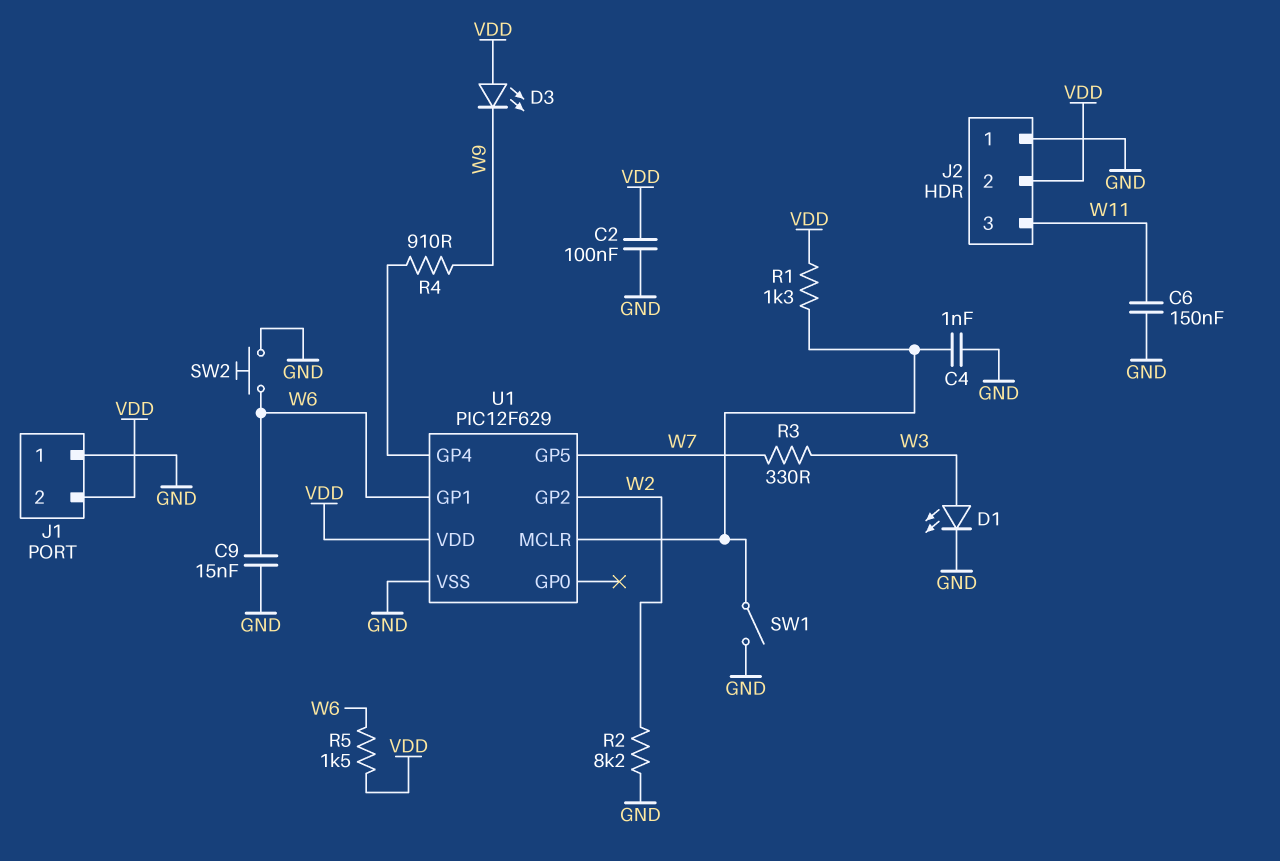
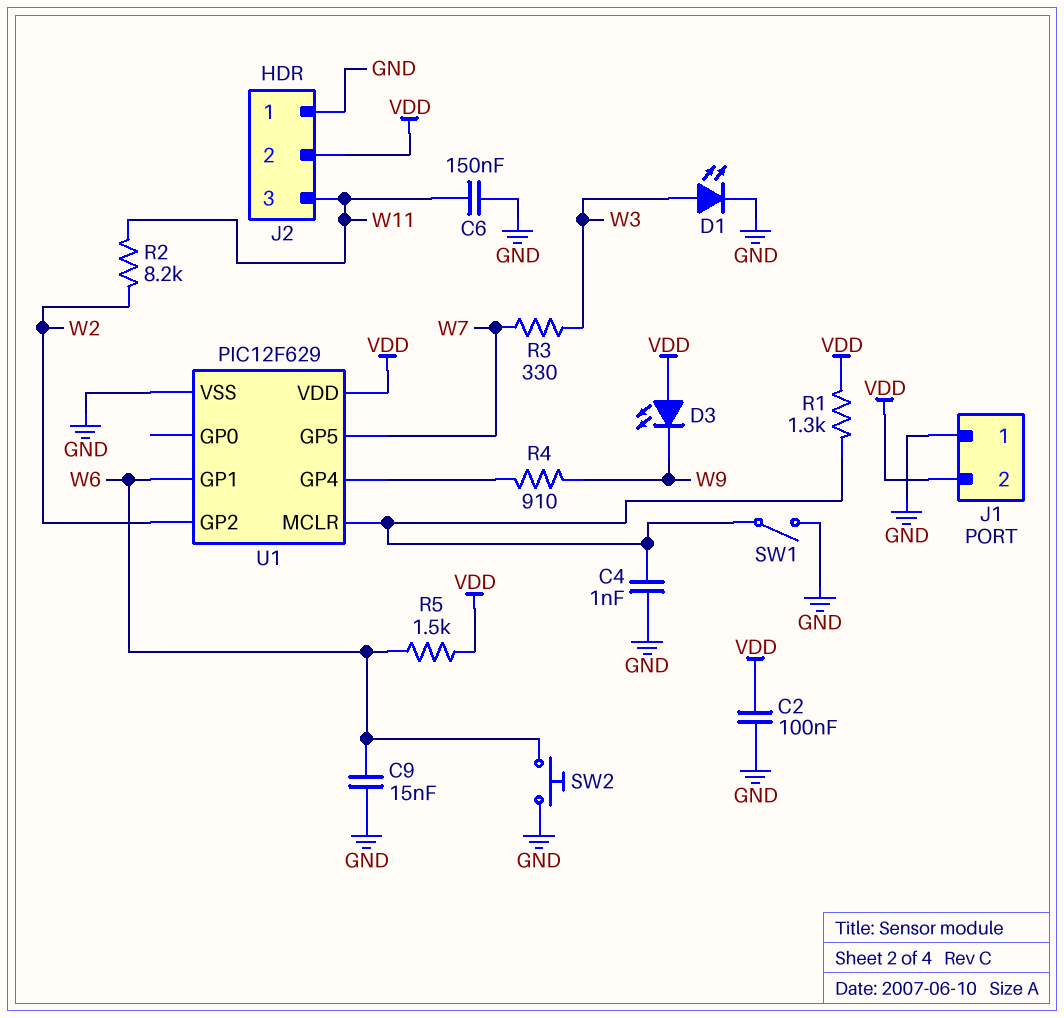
R2: 8.2k (GND, W2) -> 8.2k (W2, W11)

